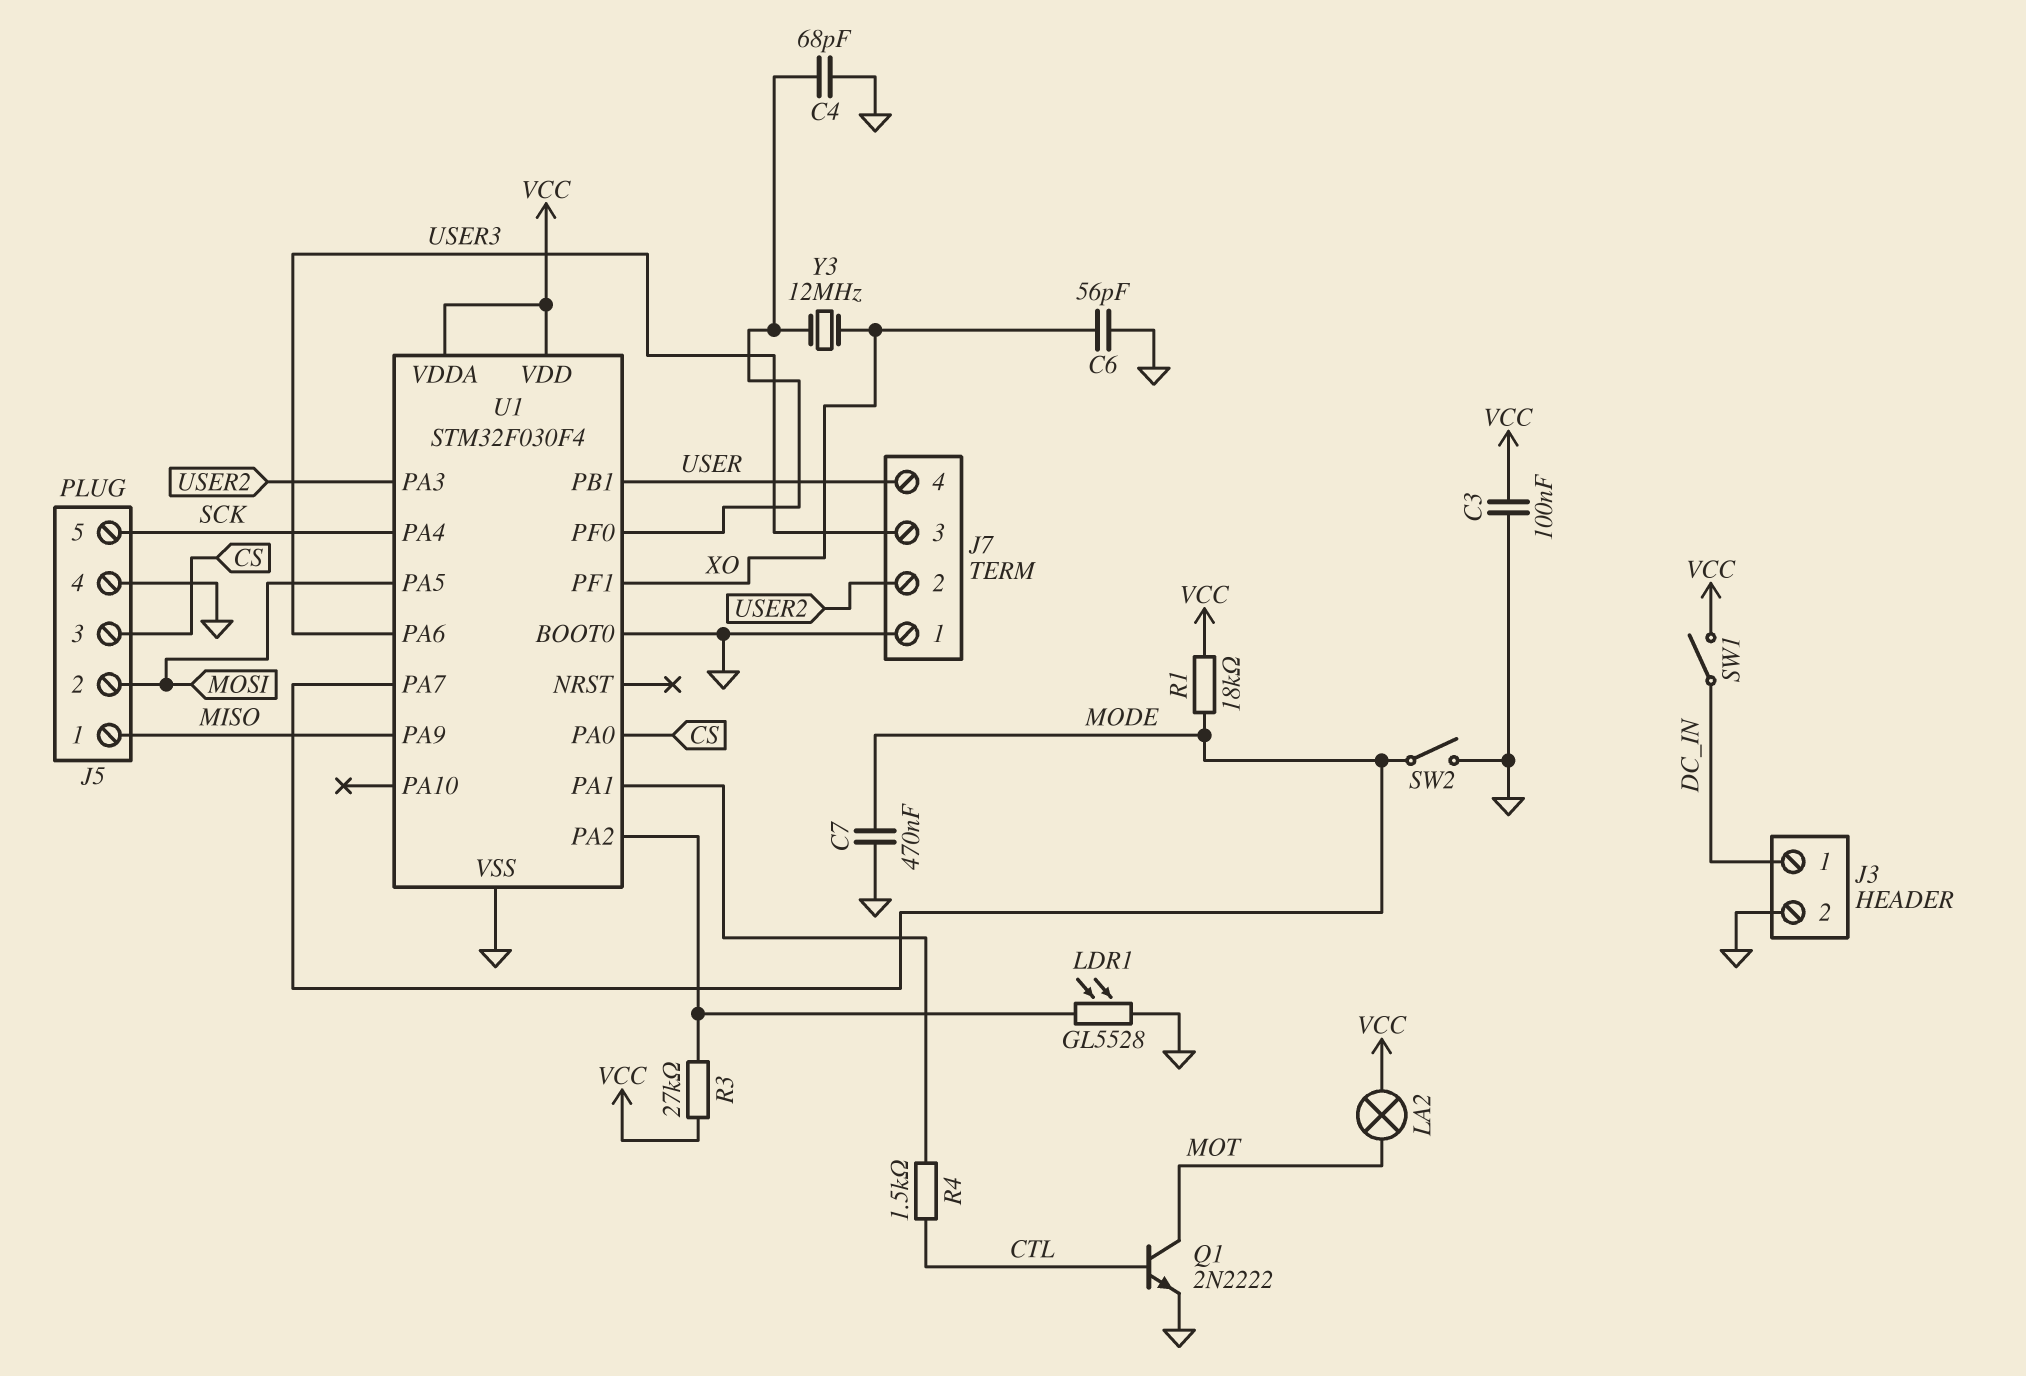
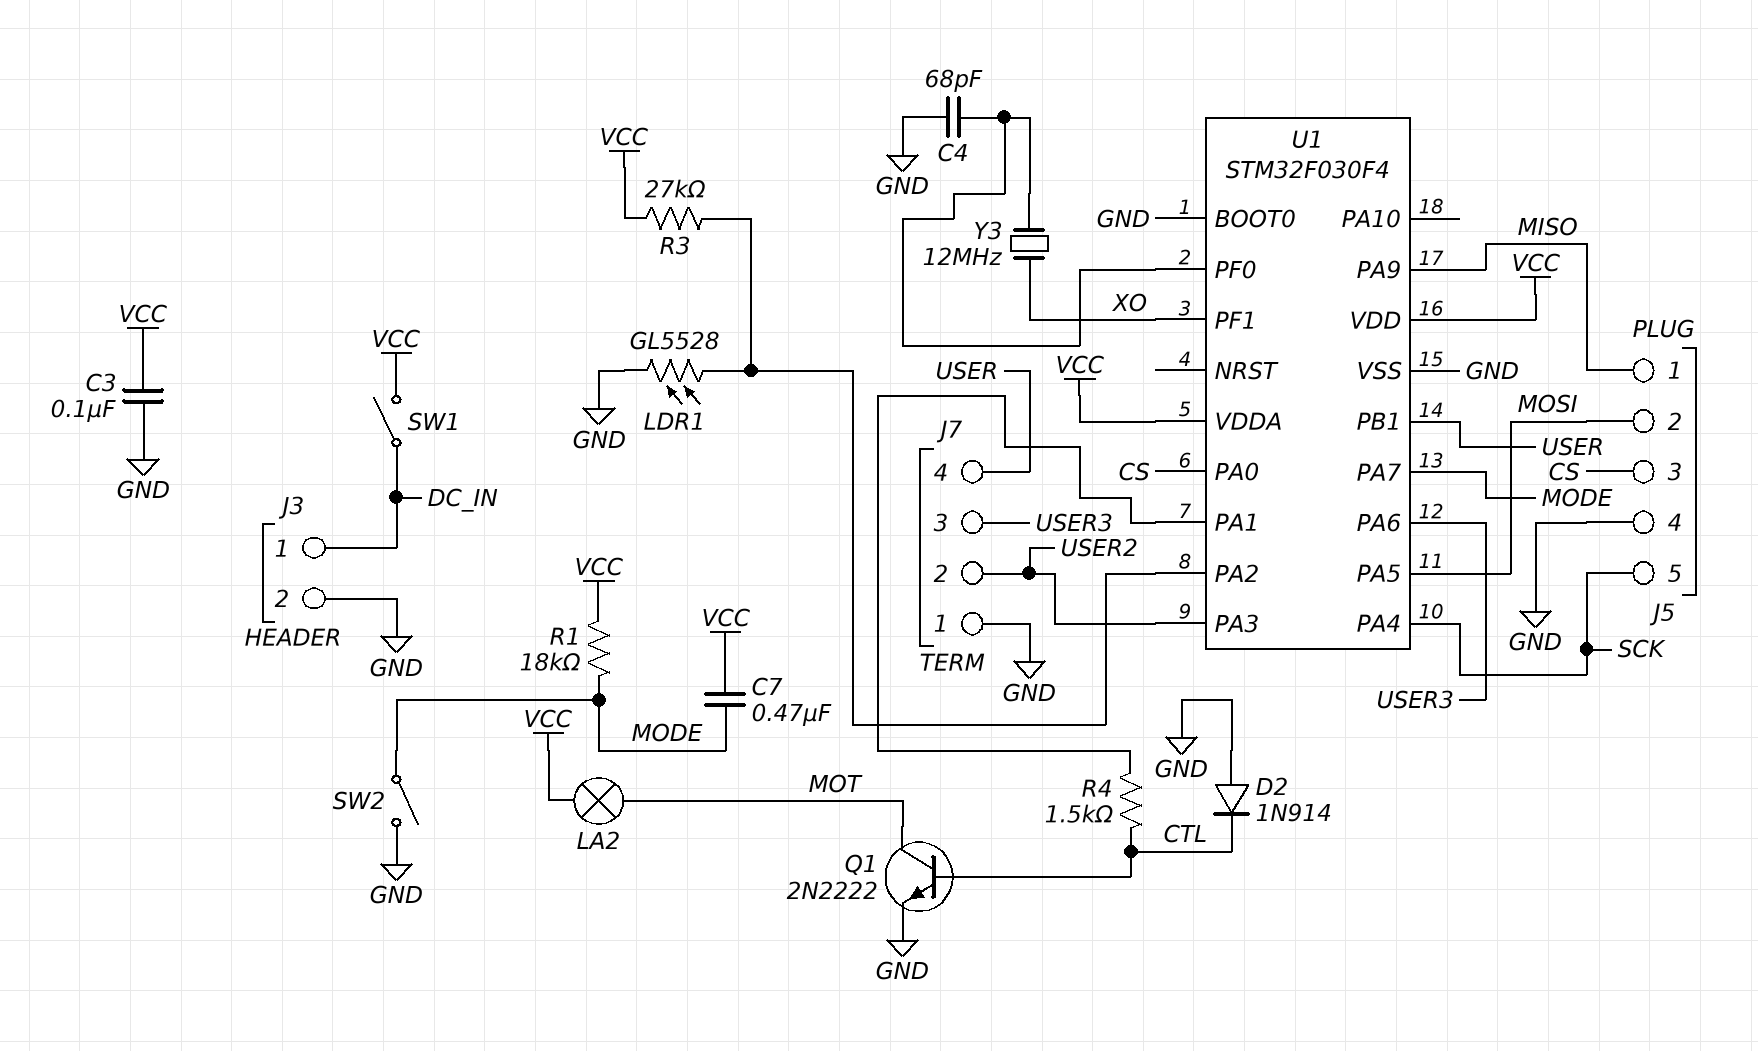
C6: 56pF (GND, XO) -> none
C7: 470nF (GND, MODE) -> 470nF (MODE, VCC)
D2: none -> diode 1N914 (A GND, K CTL)

